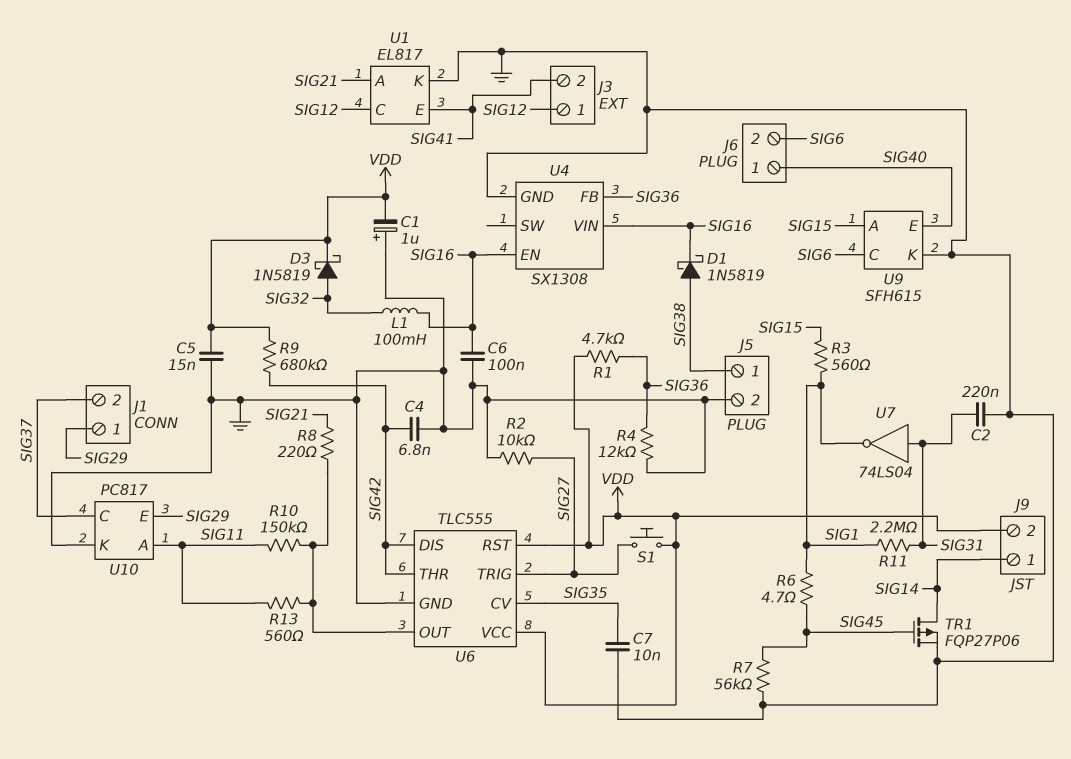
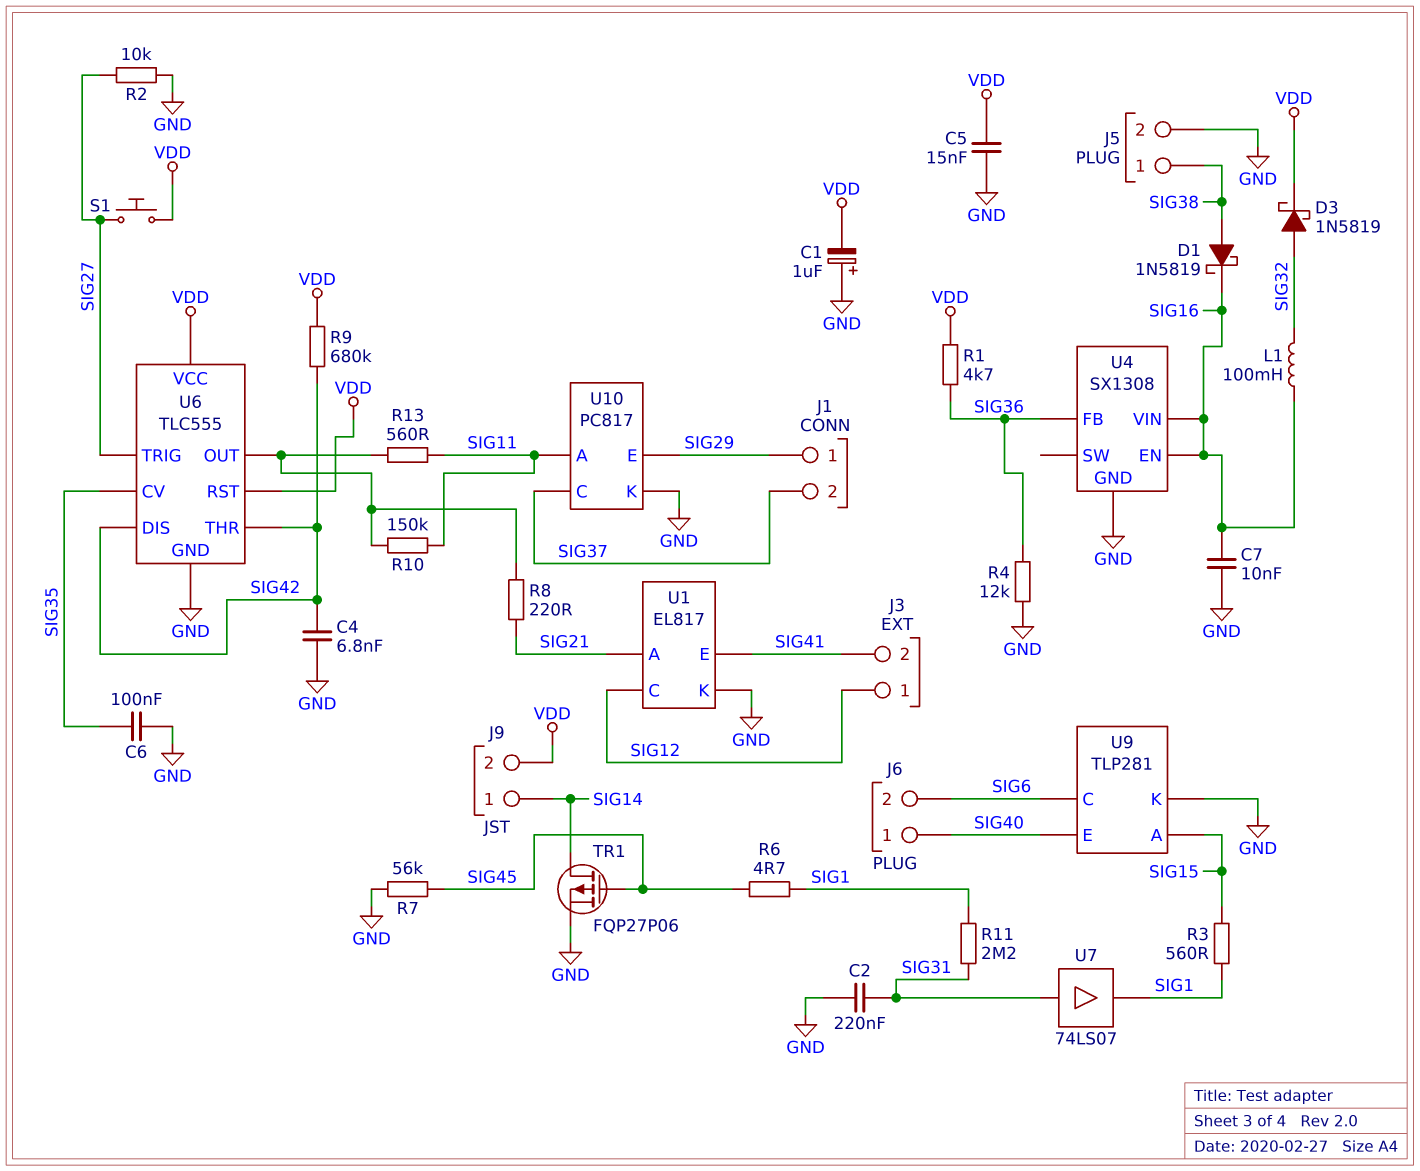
C6: 100nF (GND, SIG16) -> 100nF (GND, SIG35)
C7: 10nF (GND, SIG35) -> 10nF (GND, SIG16)
U7: NOT 74LS04 (in SIG31, out SIG1) -> buffer 74LS07 (in SIG31, out SIG1)
U9: SFH615 -> TLP281

